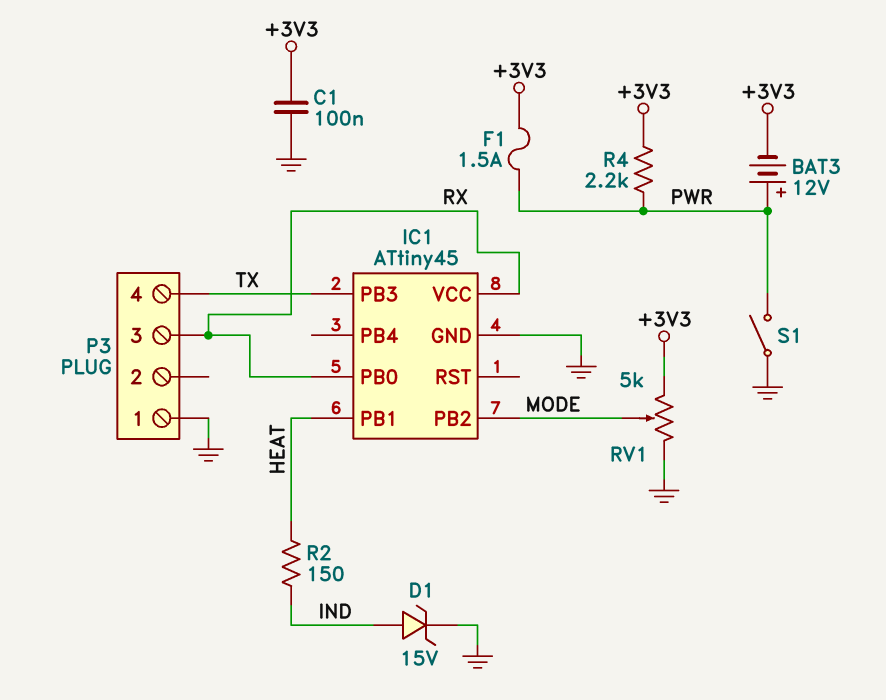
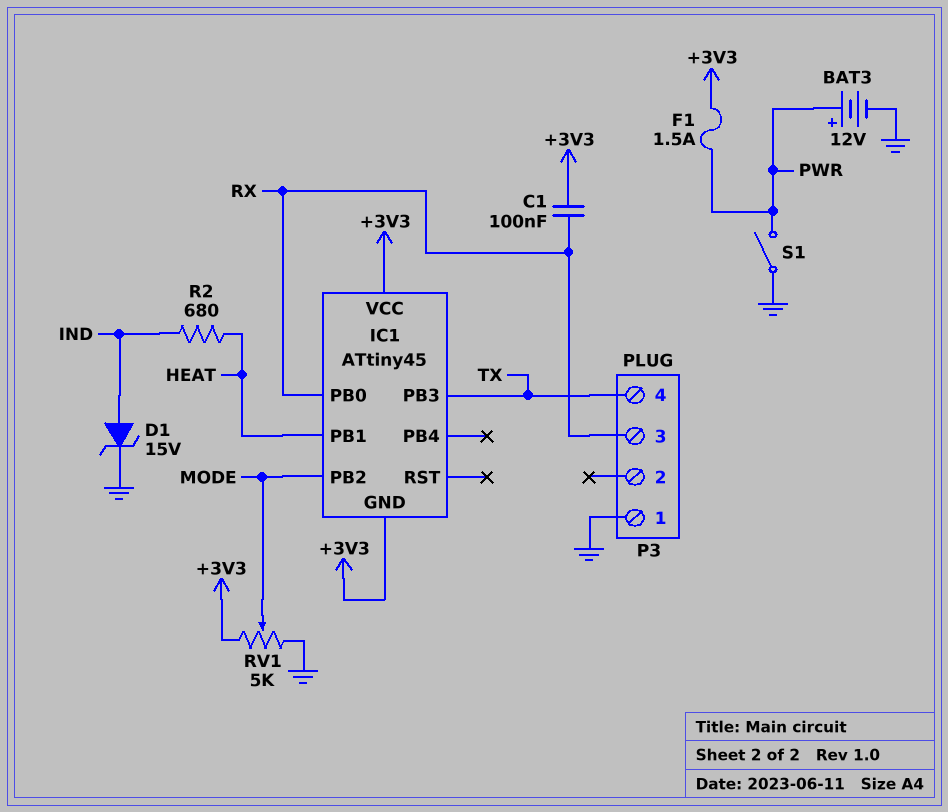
BAT3: 12V (plus PWR, minus +3V3) -> 12V (plus PWR, minus GND)
C1: 100nF (+3V3, GND) -> 100nF (+3V3, RX)
IC1 pin GND: GND -> +3V3
IC1 pin VCC: RX -> +3V3
R2: 150 (HEAT, IND) -> 680 (HEAT, IND)
R4: 2.2k (+3V3, PWR) -> none

